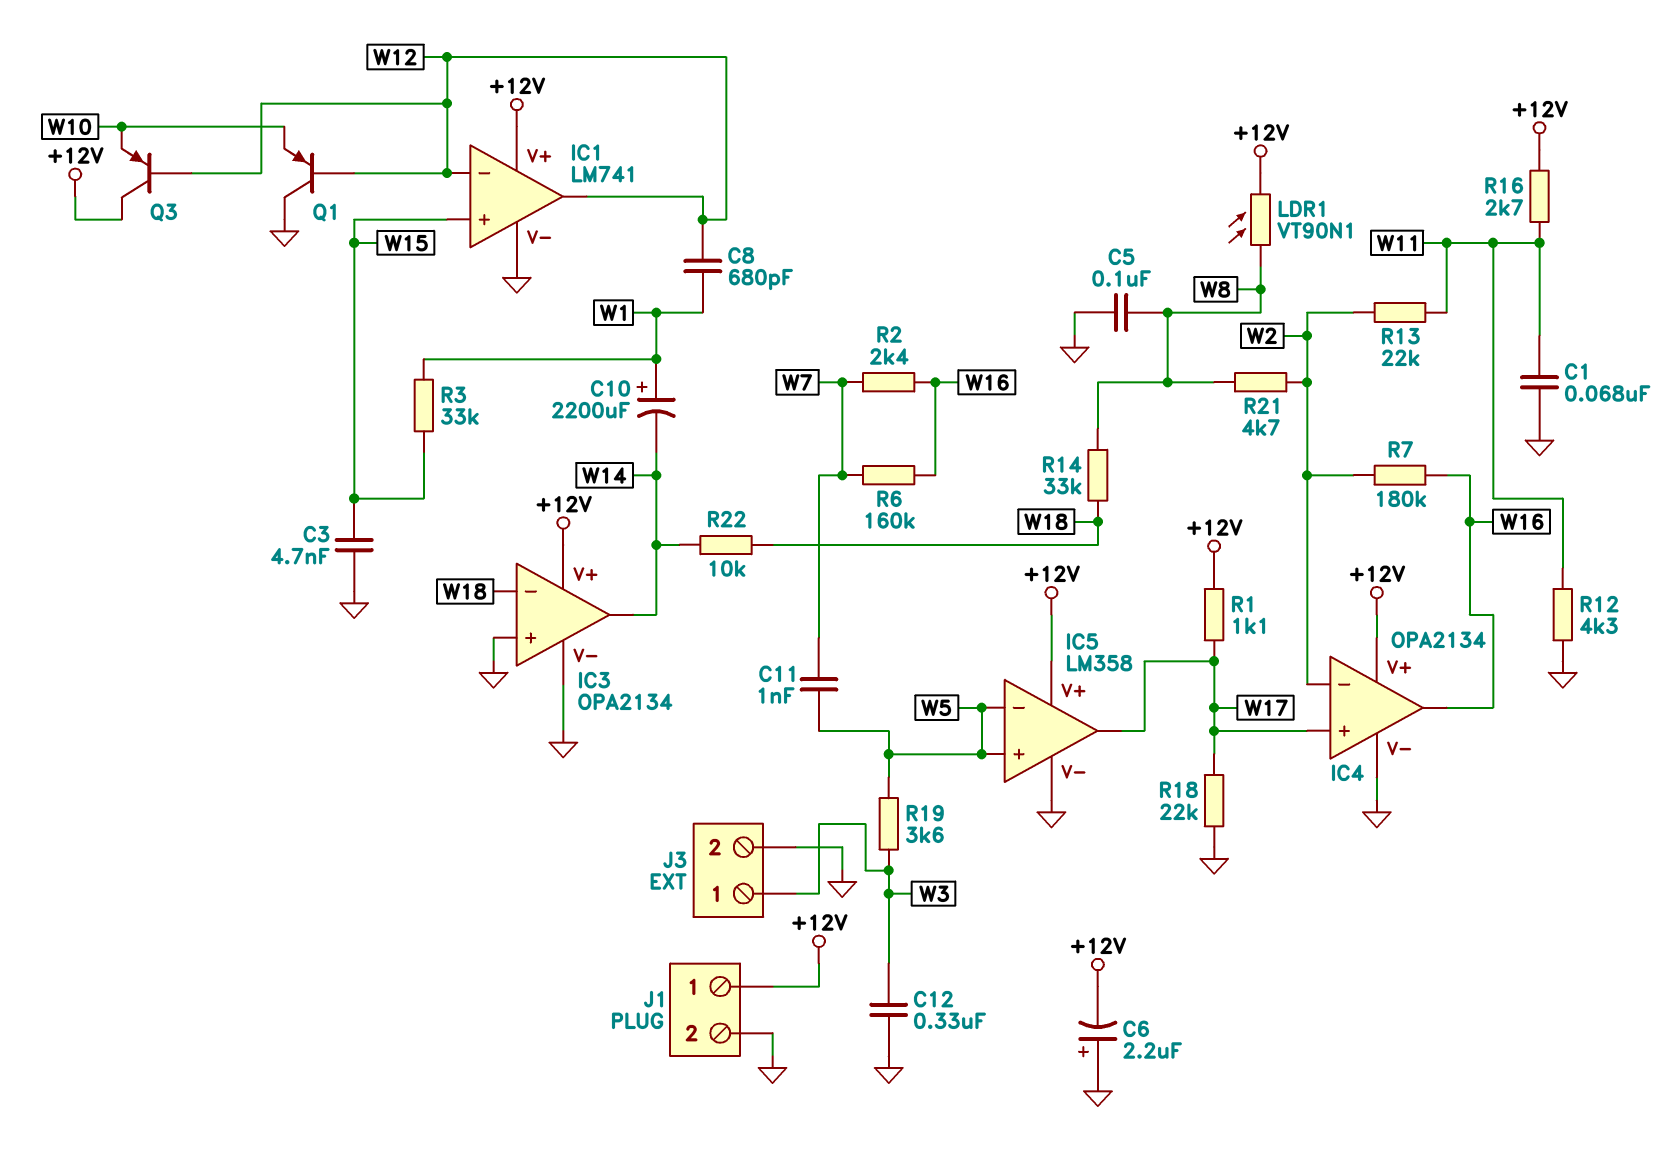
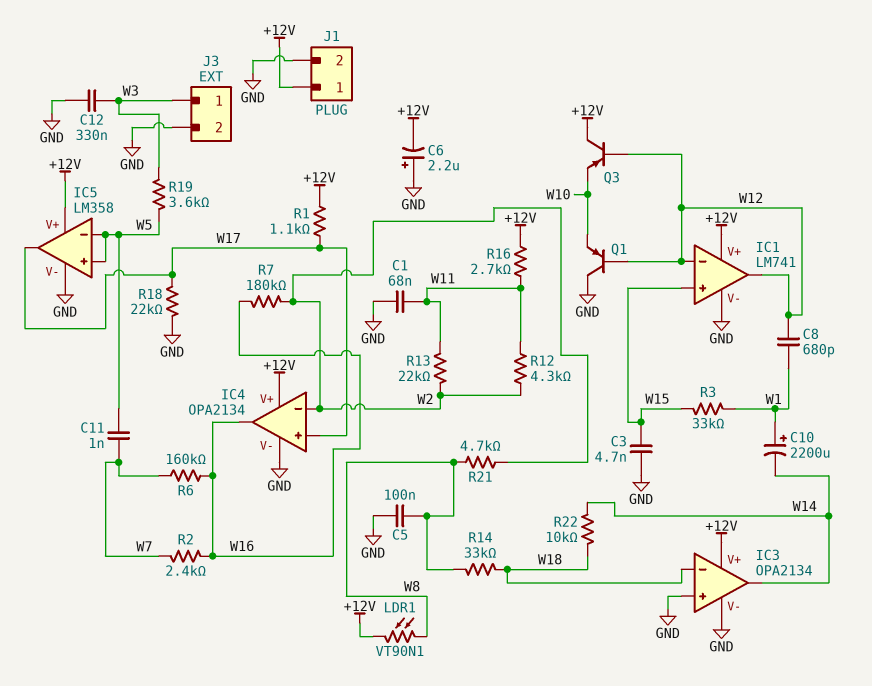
R12: 4.3k (GND, W11) -> 4.3k (W2, W11)

